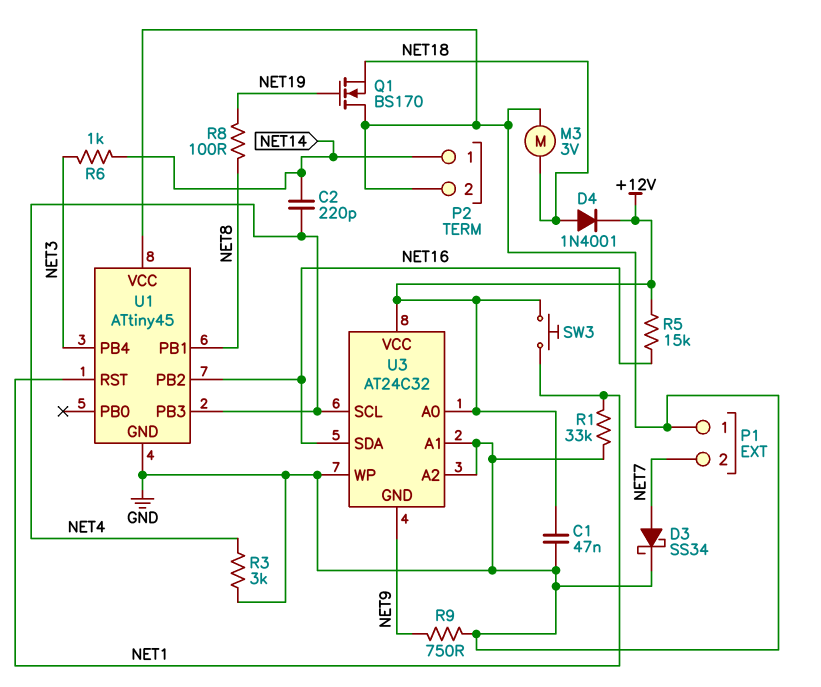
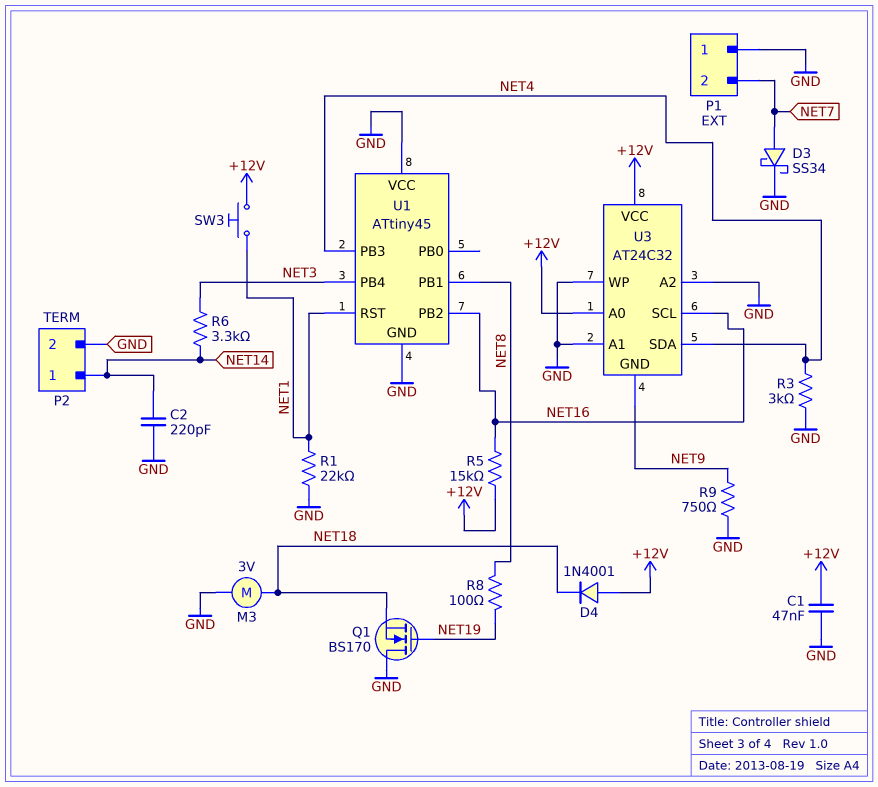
C2: 220pF (NET4, NET14) -> 220pF (GND, NET14)
D4: diode 1N4001 (A NET18, K +12V) -> diode 1N4001 (A +12V, K NET18)
R1: 33k (GND, NET1) -> 22k (GND, NET1)
R6: 1k (NET3, NET14) -> 3.3k (NET3, NET14)
U3 pin SCL: NET4 -> NET16
U3 pin SDA: NET16 -> NET4

